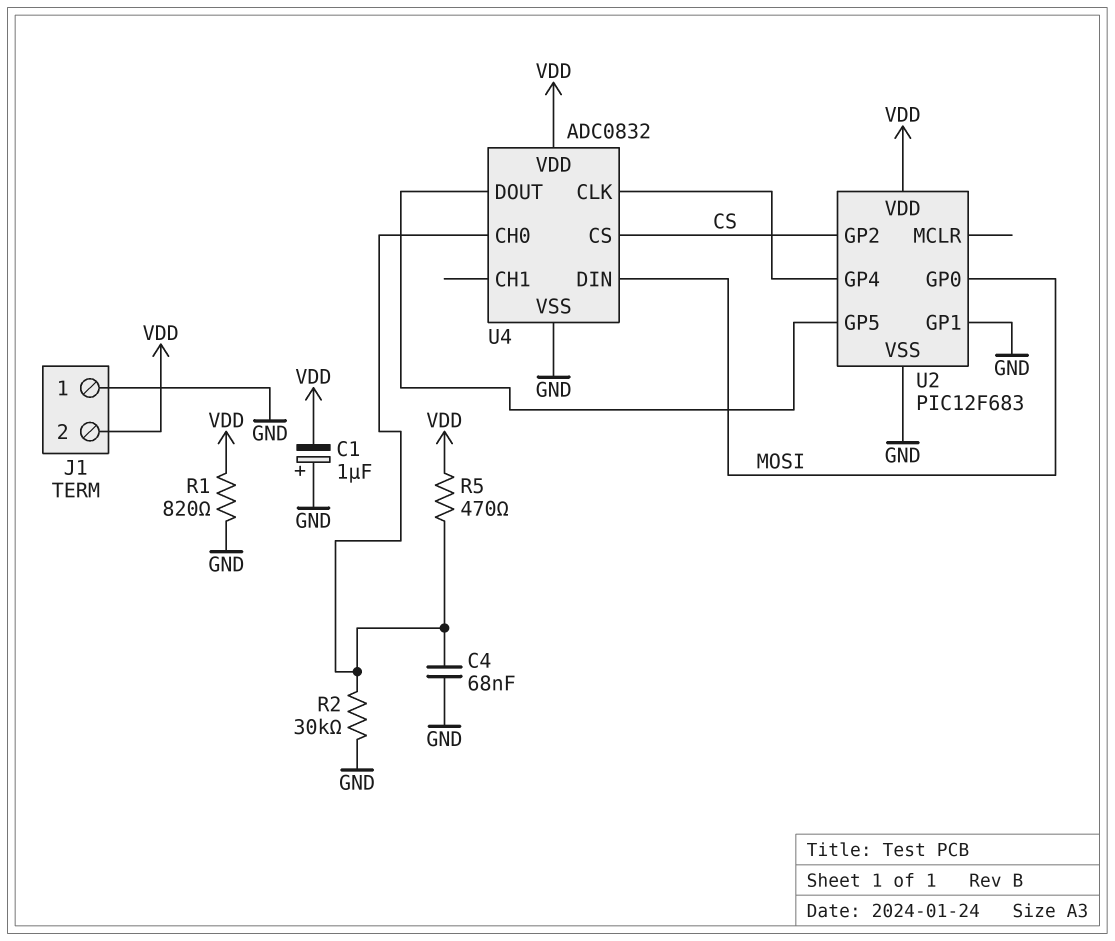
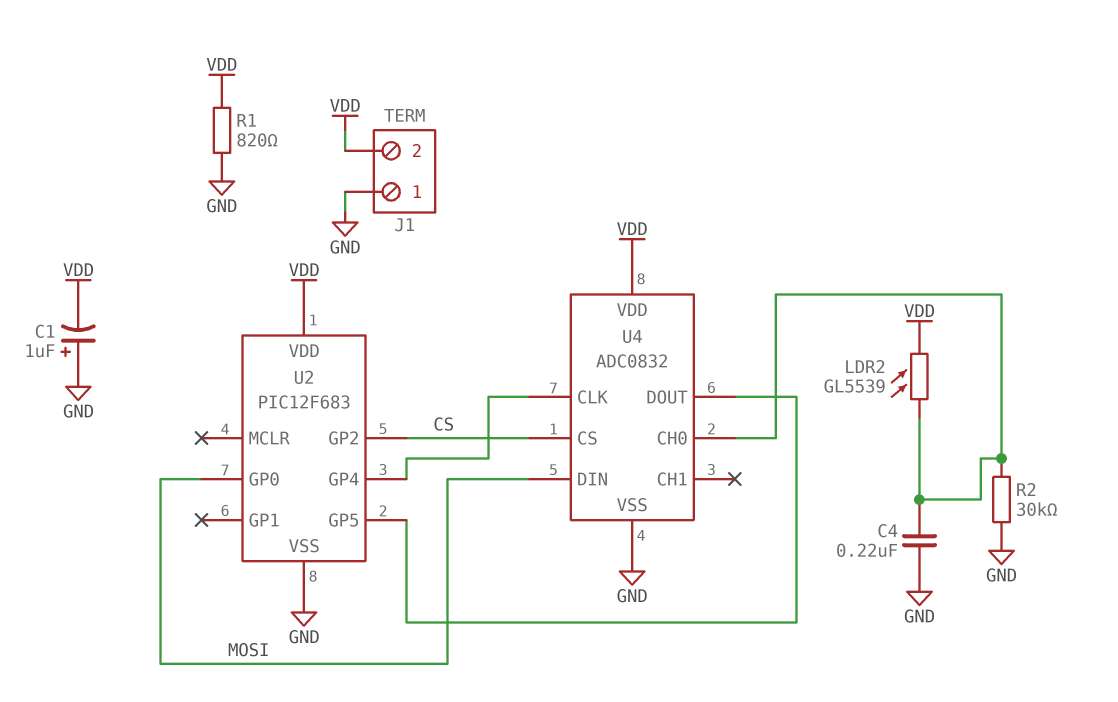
C4: 68nF (GND, U4/CH0) -> 220nF (GND, U4/CH0)
LDR2: none -> GL5539 (U4/CH0, VDD)
R5: 470 (U4/CH0, VDD) -> none
U2 pin GP1: GND -> none

